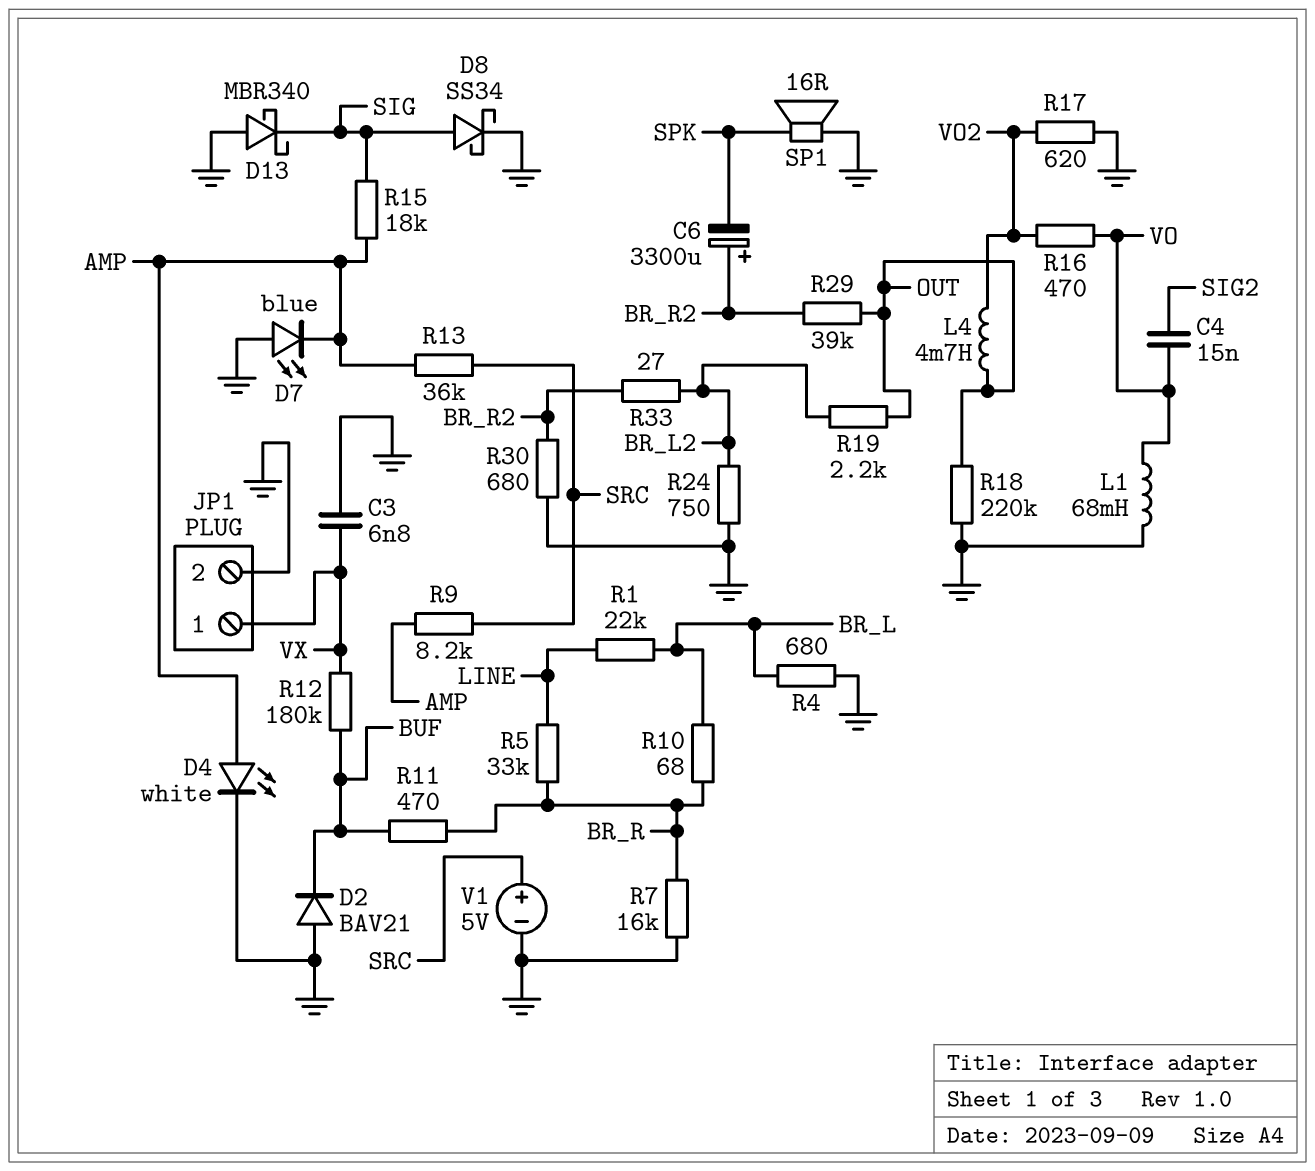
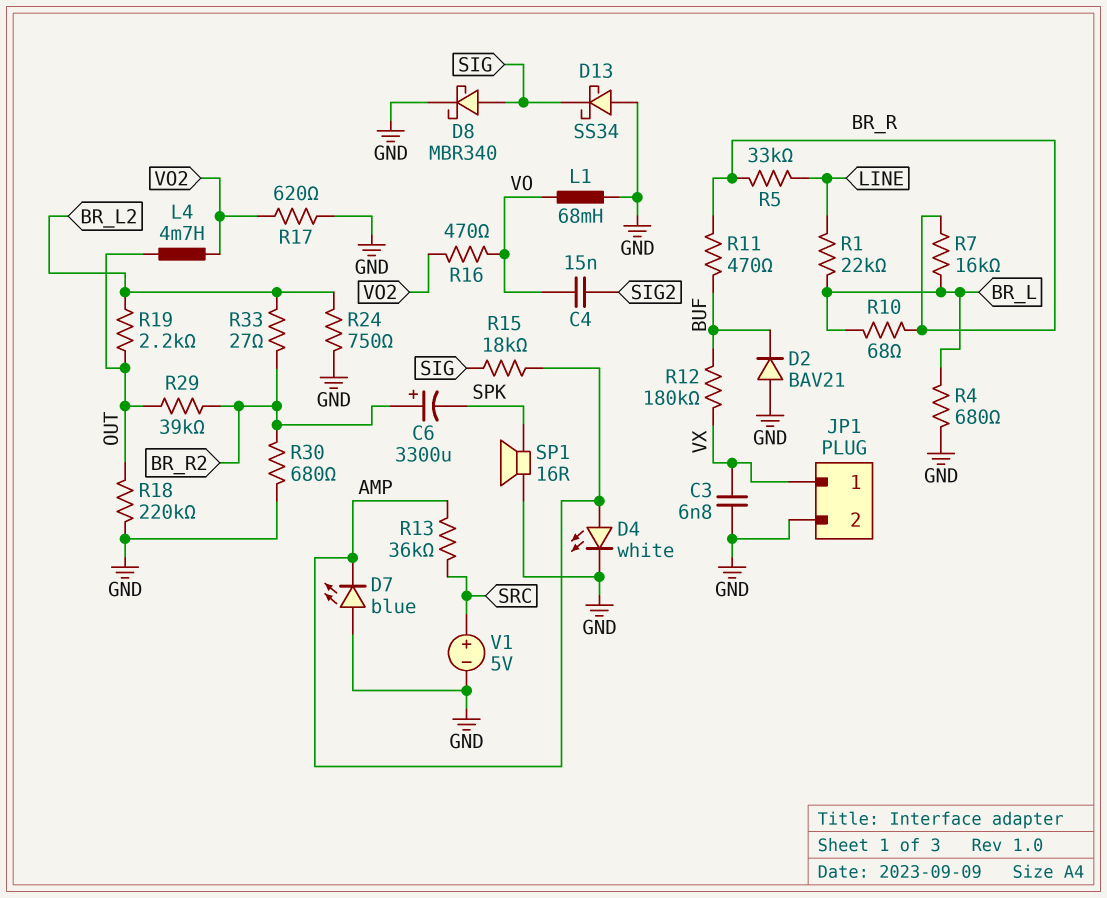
D8: schottky SS34 (A SIG, K GND) -> schottky MBR340 (A SIG, K GND)
D13: schottky MBR340 (A GND, K SIG) -> schottky SS34 (A GND, K SIG)
R7: 16k (BR_R, GND) -> 16k (BR_L, BR_R)
R9: 8.2k (AMP, SRC) -> none

